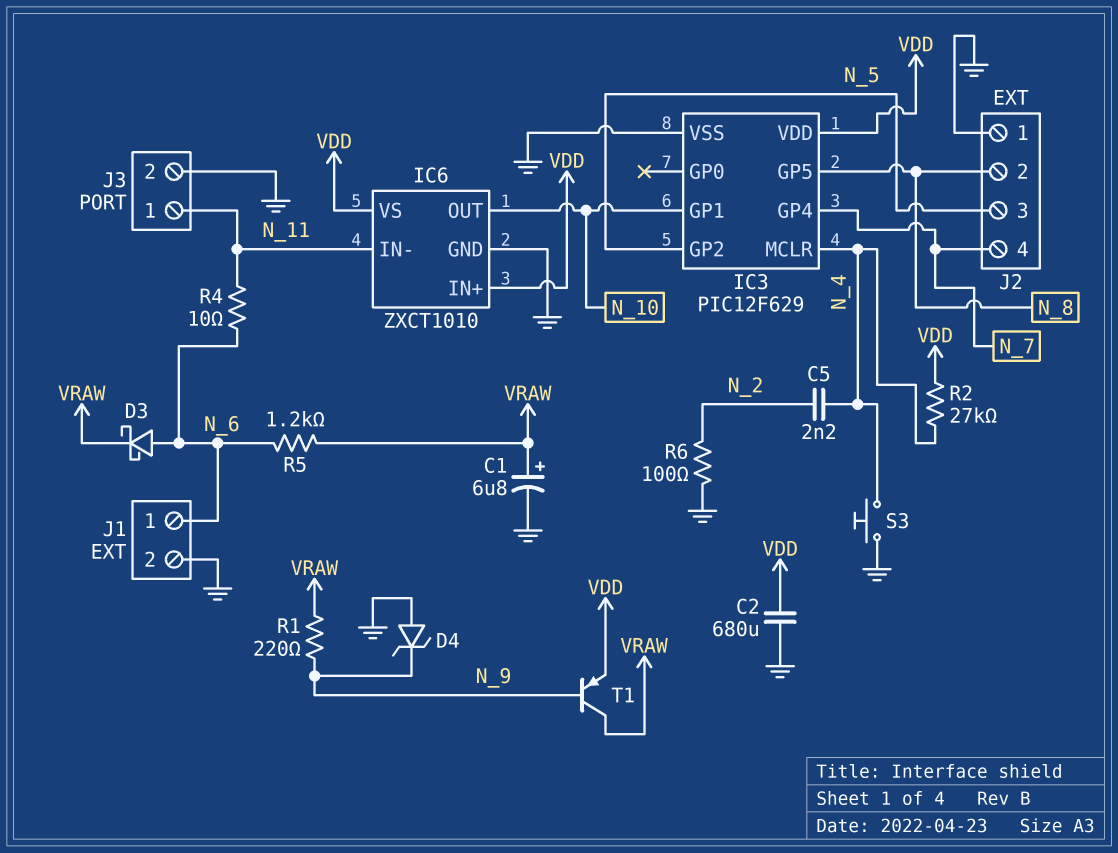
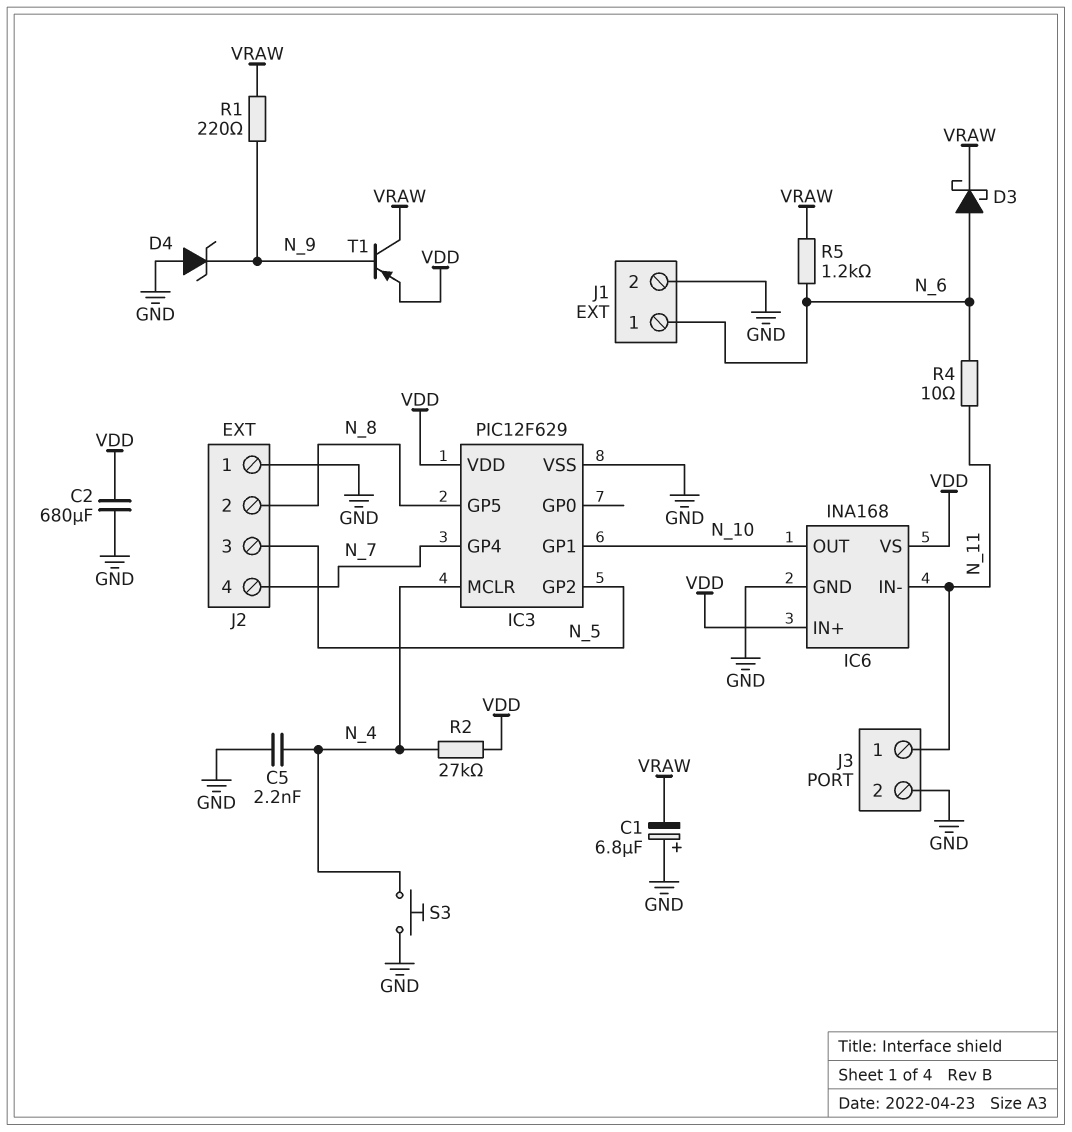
C1: 6.8uF (plus VRAW, minus GND) -> 6.8uF (plus GND, minus VRAW)
C5: 2.2nF (N_2, N_4) -> 2.2nF (GND, N_4)
IC6: ZXCT1010 -> INA168
R6: 100 (GND, N_2) -> none

